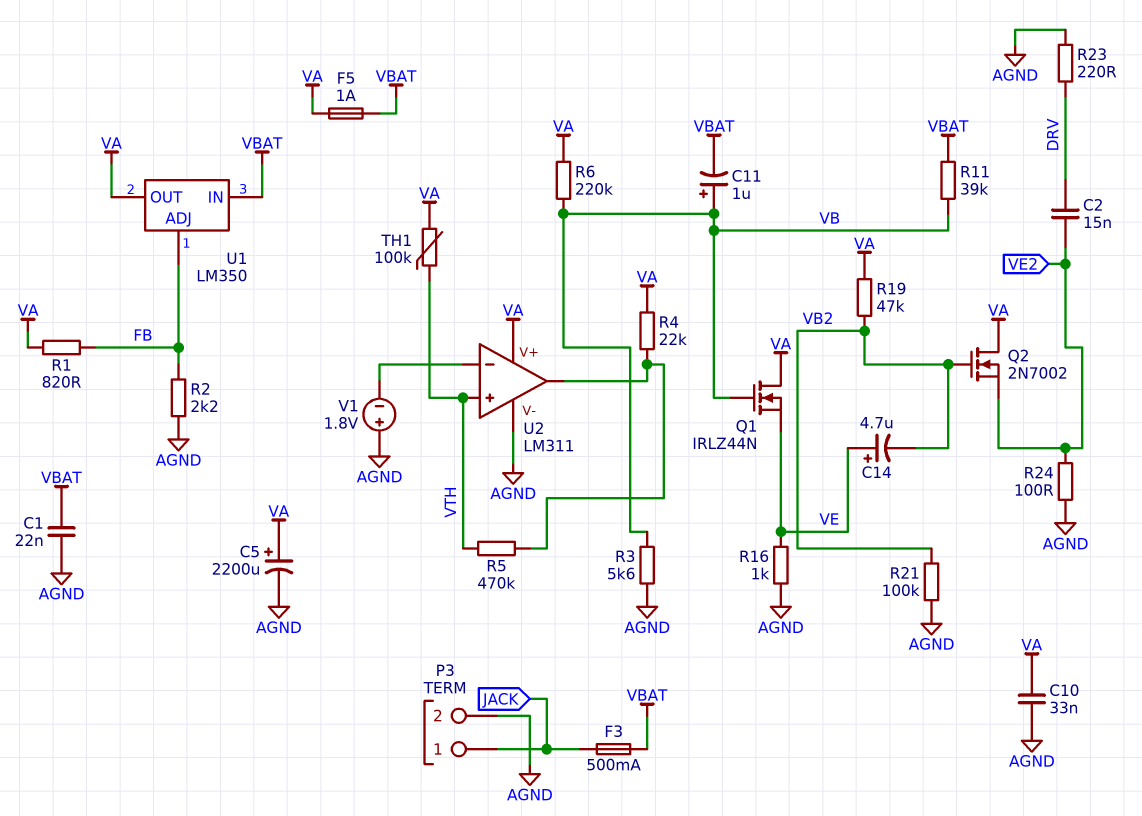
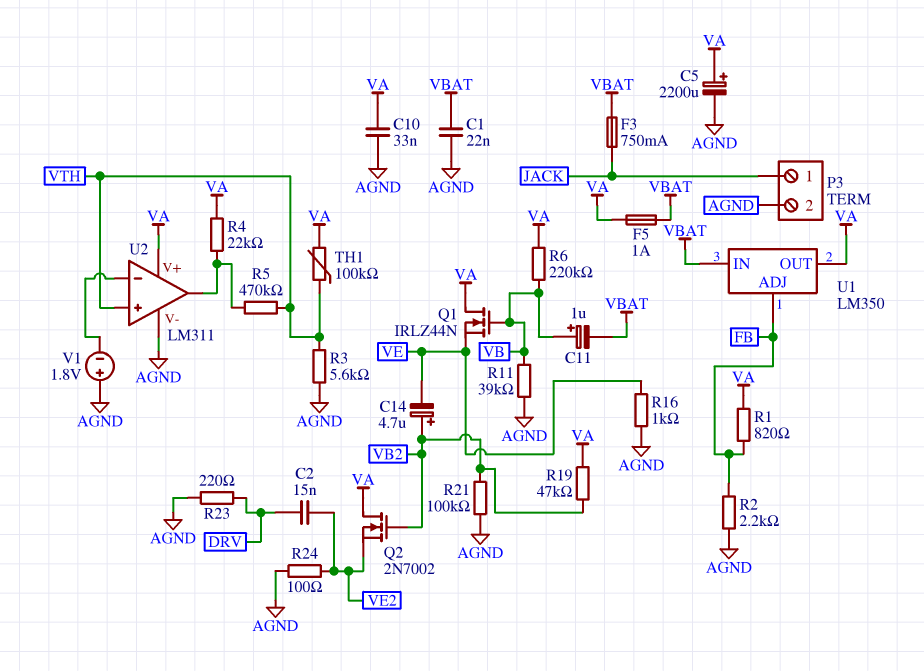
C14: 4.7uF (plus VE, minus VB2) -> 4.7uF (plus VB2, minus VE)
F3: 500mA (JACK, VBAT) -> 750mA (JACK, VBAT)
R3: 5.6k (AGND, VB) -> 5.6k (AGND, VTH)
R11: 39k (VB, VBAT) -> 39k (AGND, VB)

